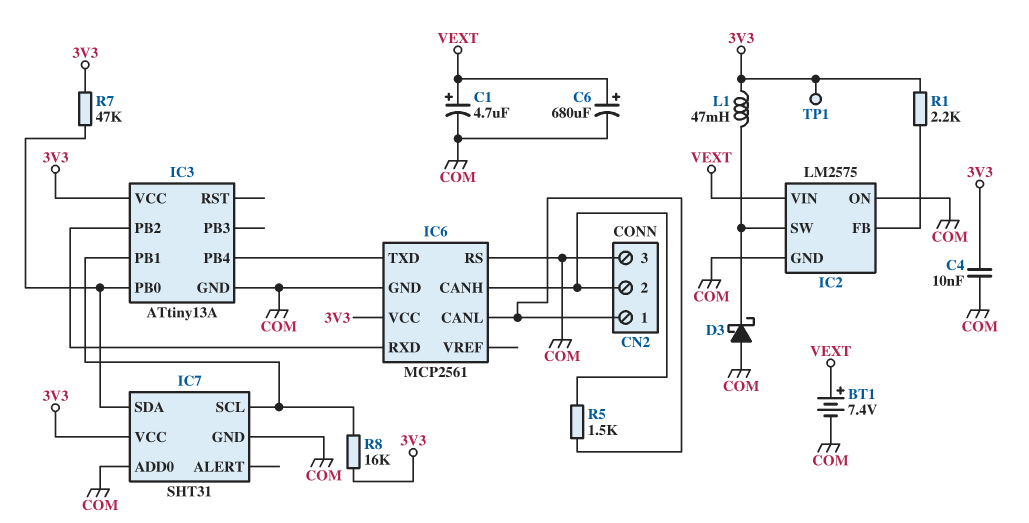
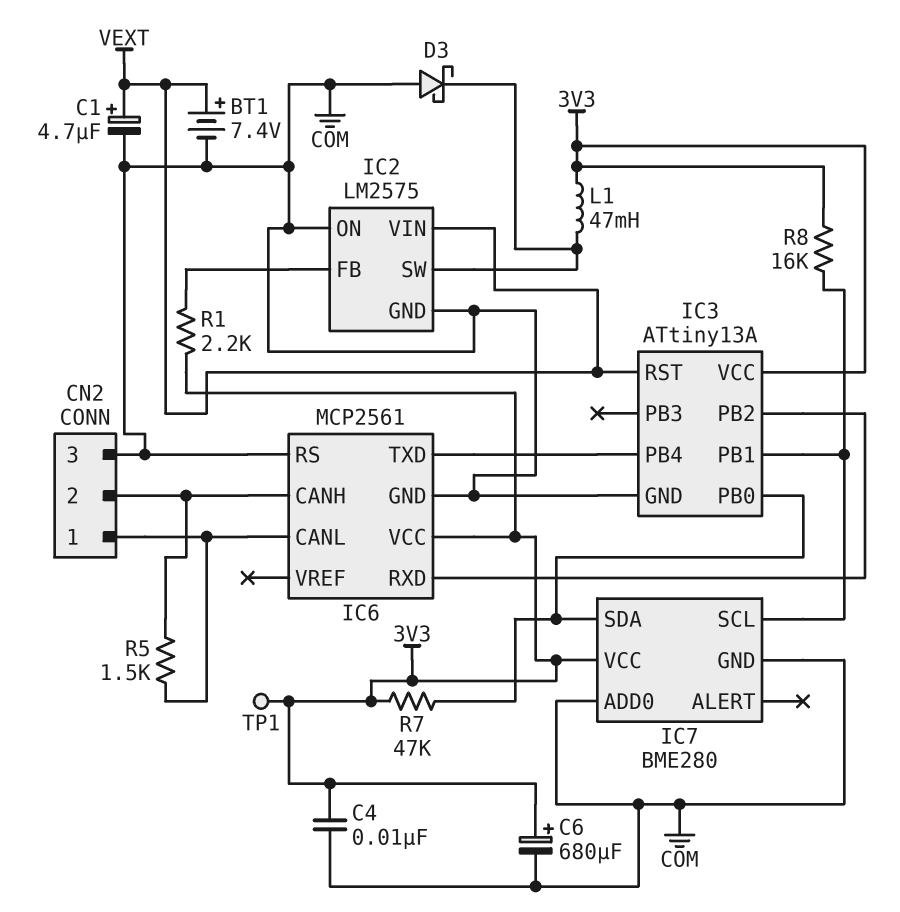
C6: 680uF (plus VEXT, minus COM) -> 680uF (plus 3V3, minus COM)
IC3 pin RST: none -> VEXT
IC7: SHT31 -> BME280

